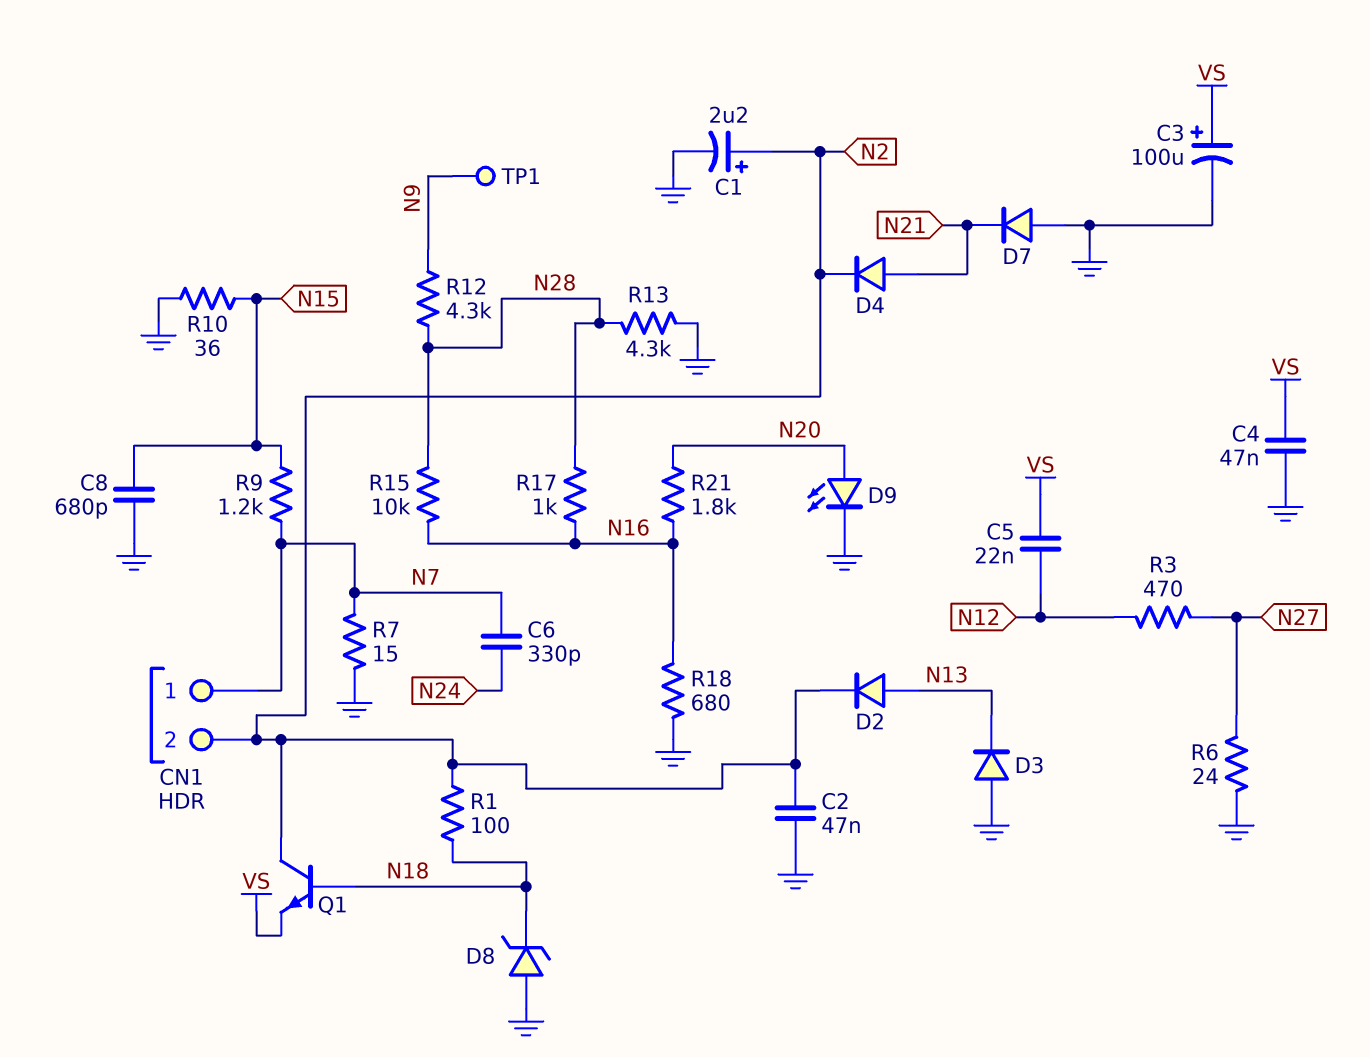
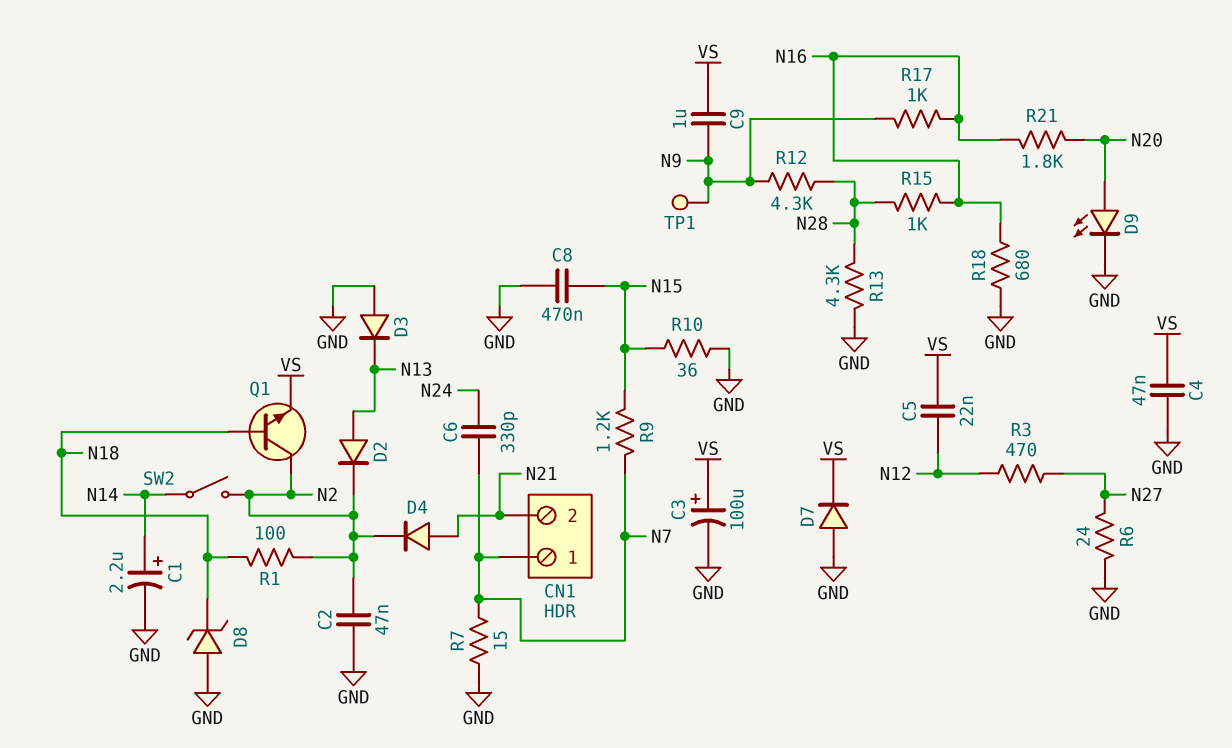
C1: 2.2uF (plus N2, minus GND) -> 2.2uF (plus N14, minus GND)
C8: 680pF (GND, N15) -> 470nF (GND, N15)
C9: none -> 1uF (N9, VS)
CN1 pin 2: N2 -> N21
D7: diode (A GND, K N21) -> diode (A GND, K VS)
R15: 10k (N16, N28) -> 1k (N16, N28)
R17: 1k (N16, N28) -> 1k (N9, N16)
SW2: none -> switch (N2, N14)

